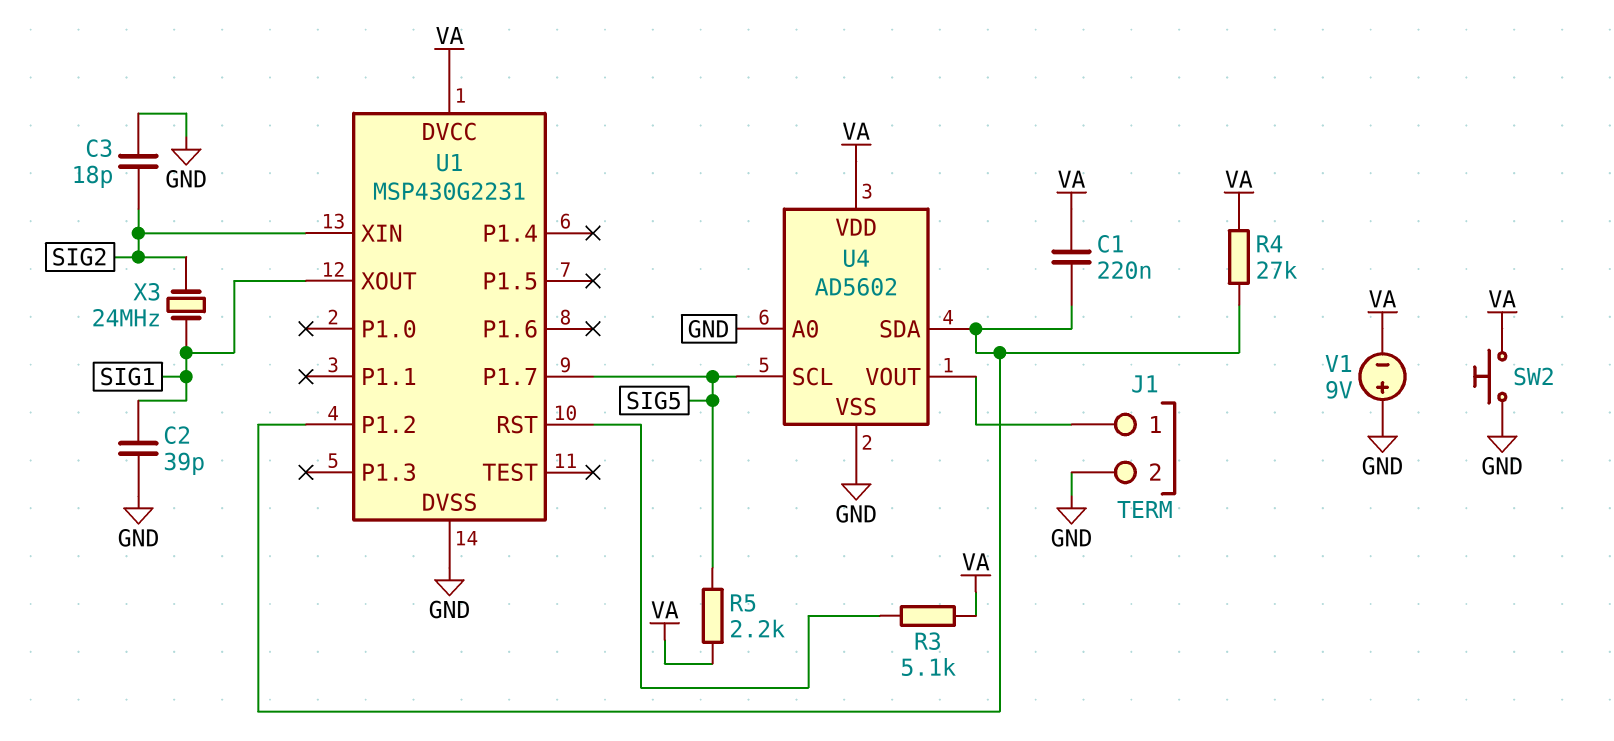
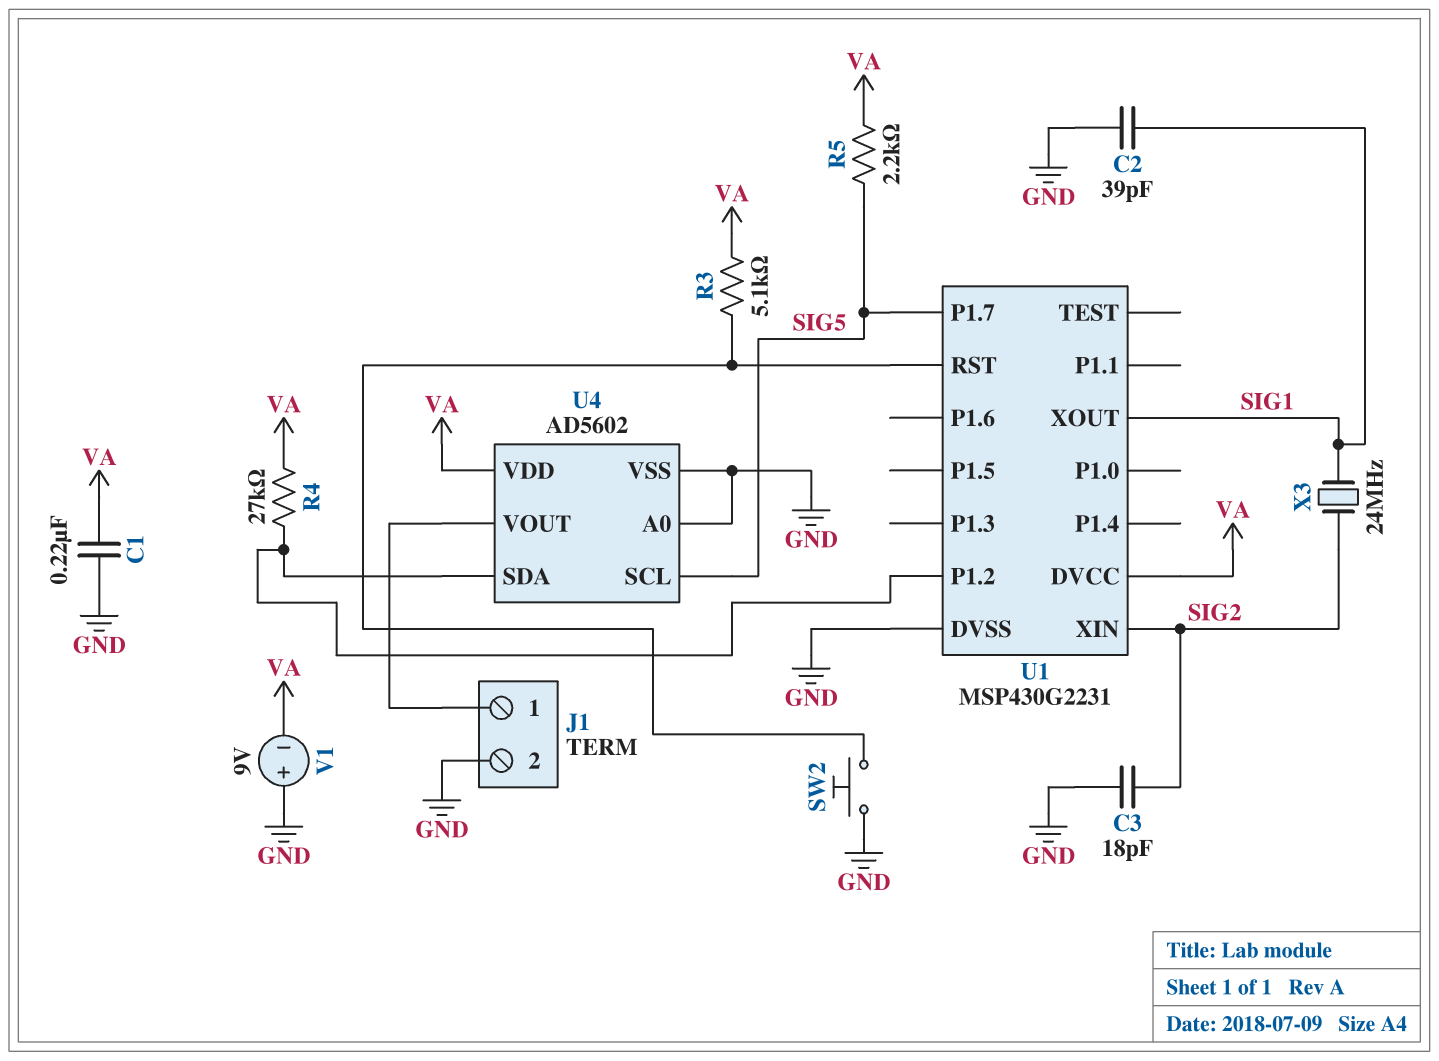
C1: 220nF (U1/P1.2, VA) -> 220nF (GND, VA)
SW2: button (GND, VA) -> button (GND, U1/RST)

